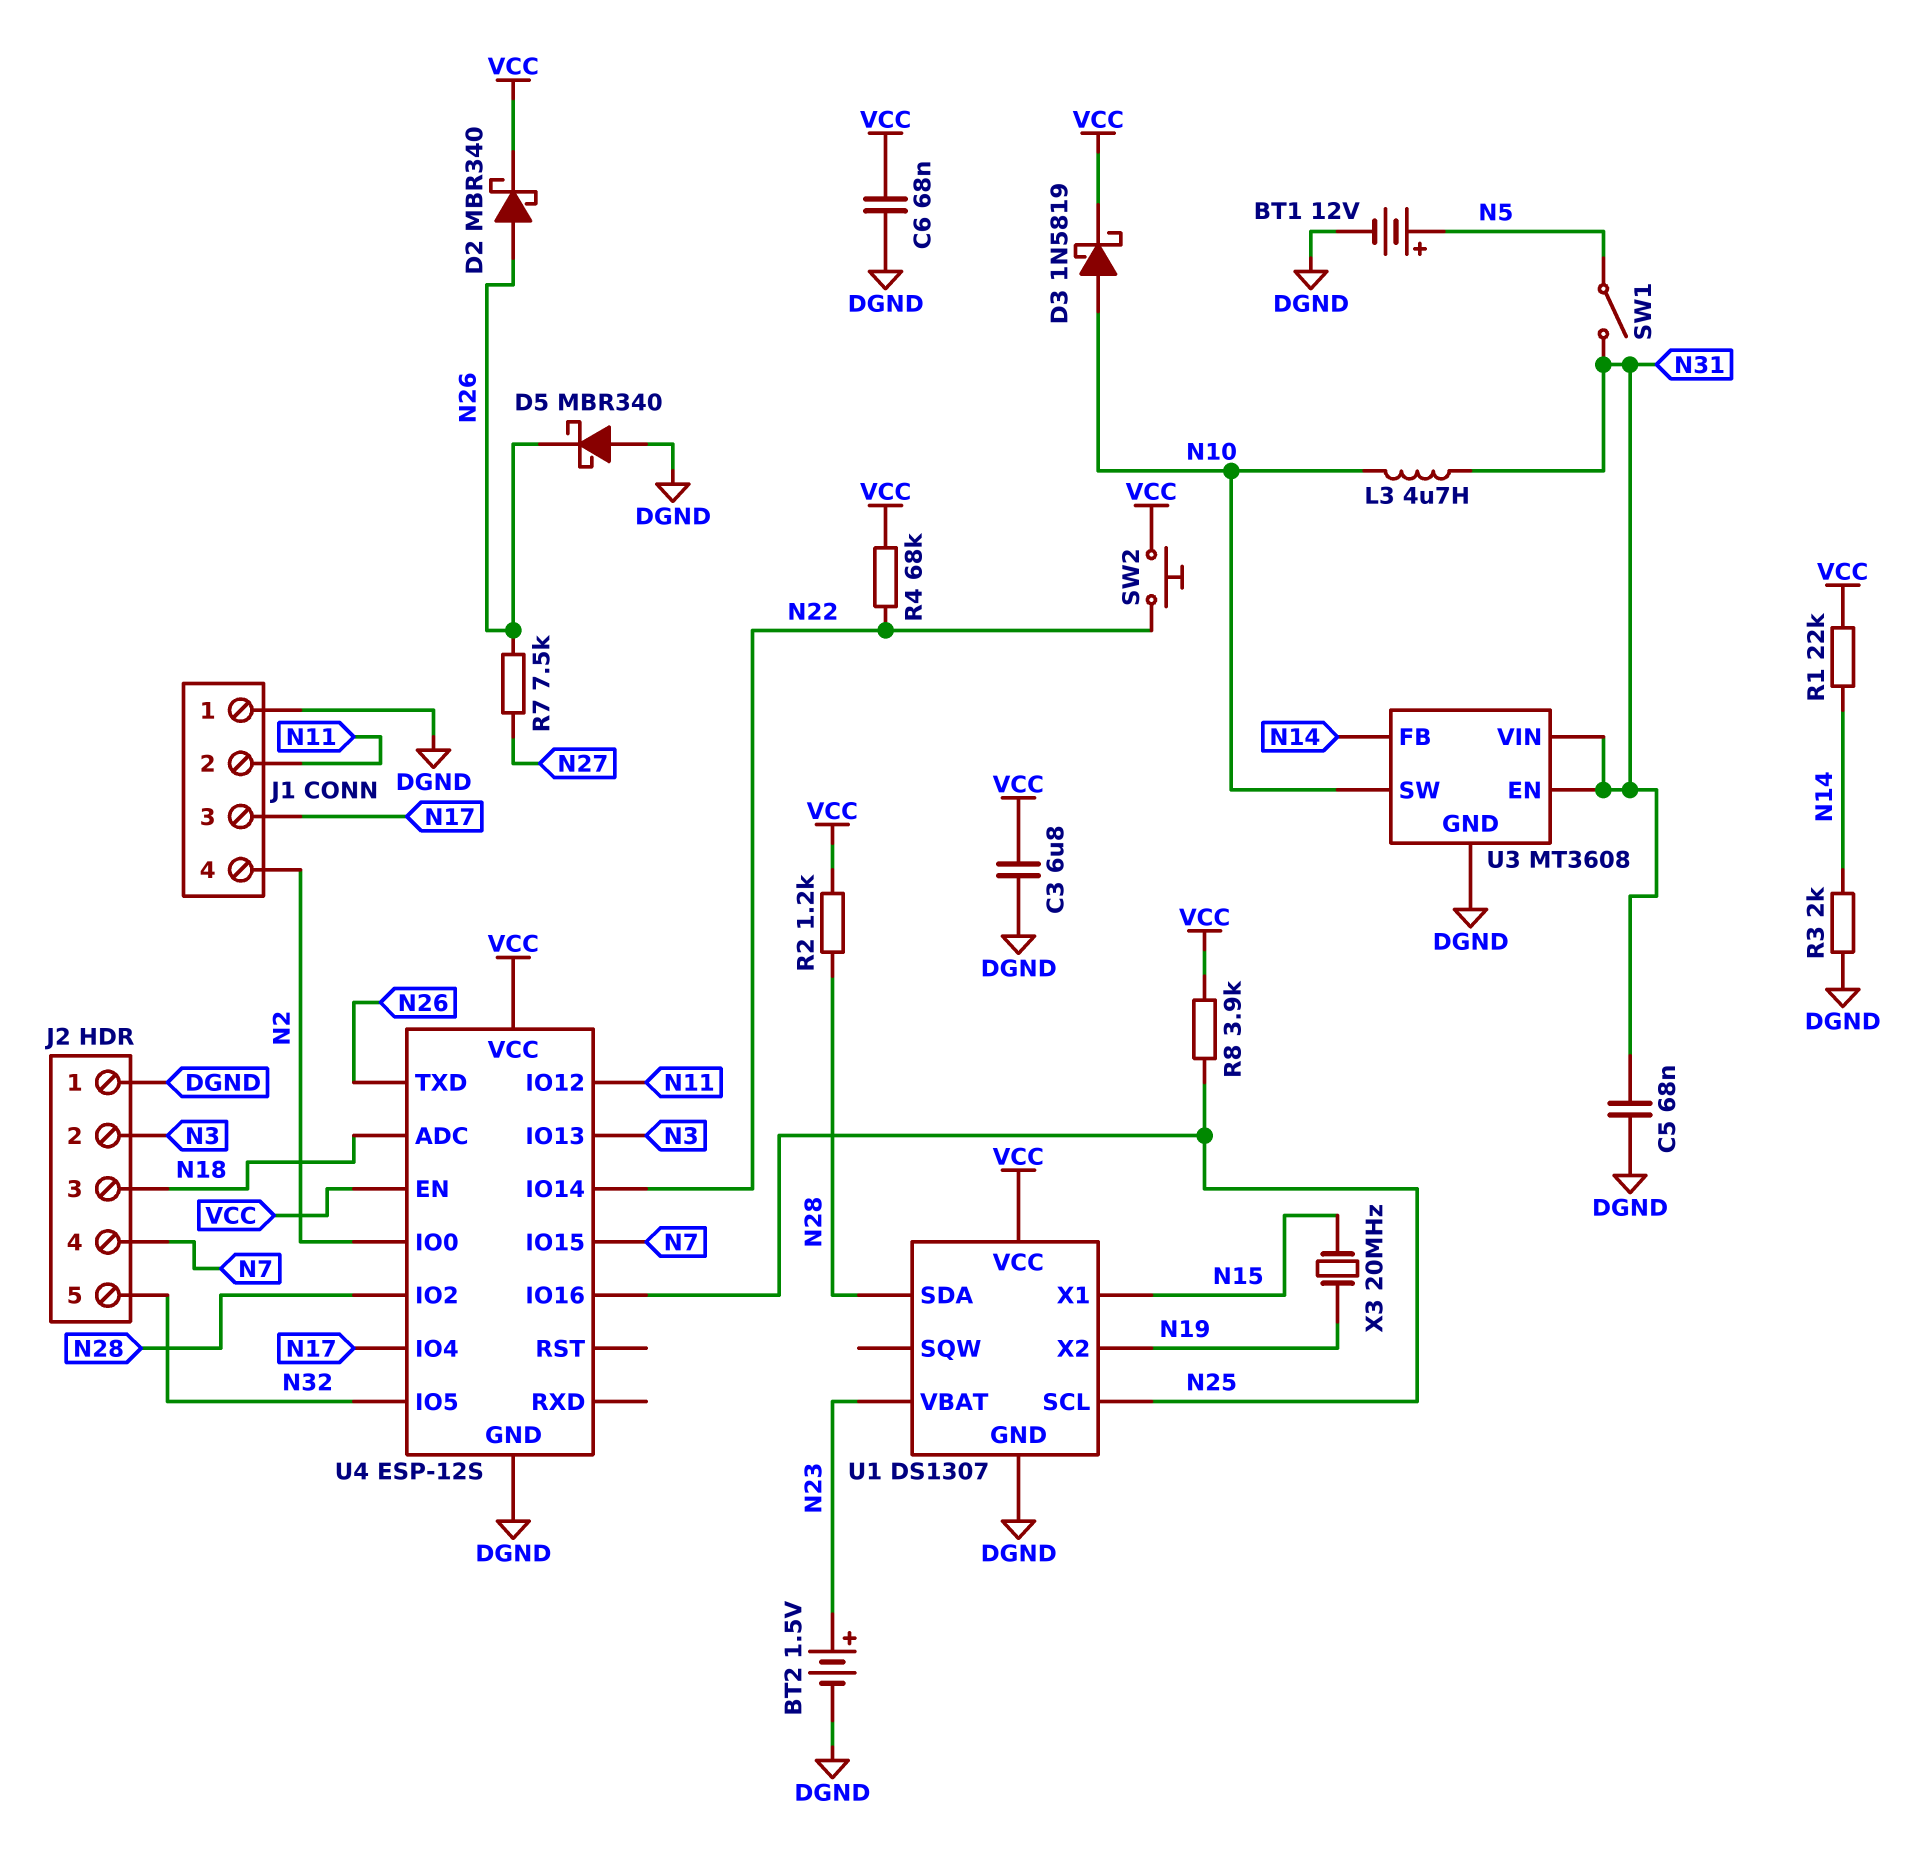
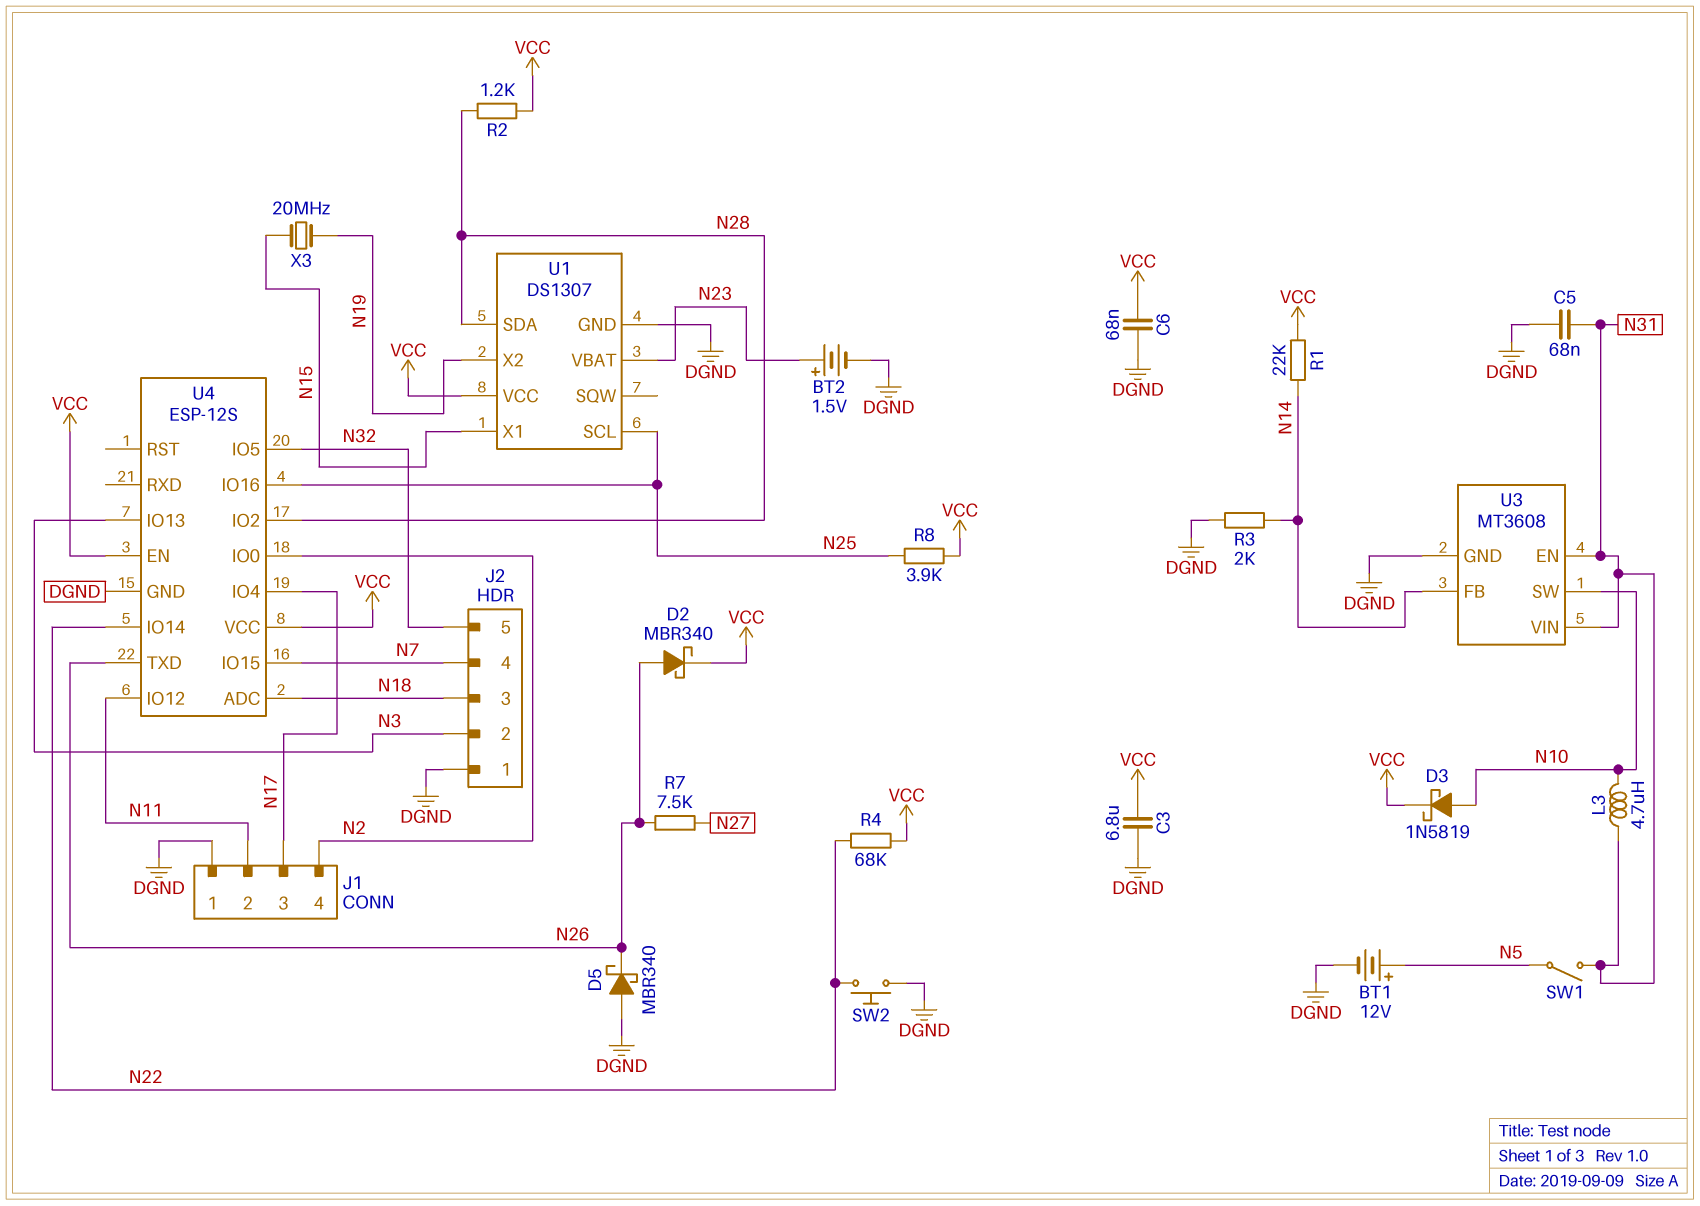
SW2: button (N22, VCC) -> button (DGND, N22)

